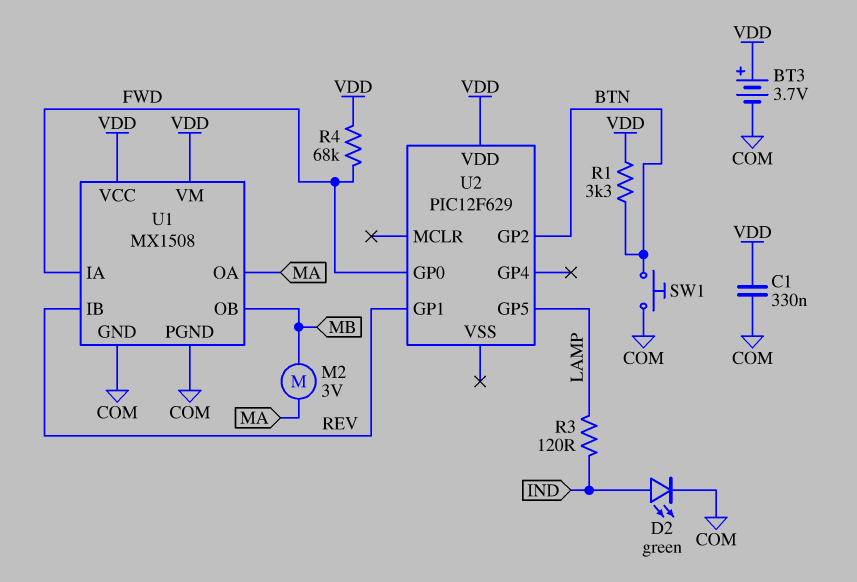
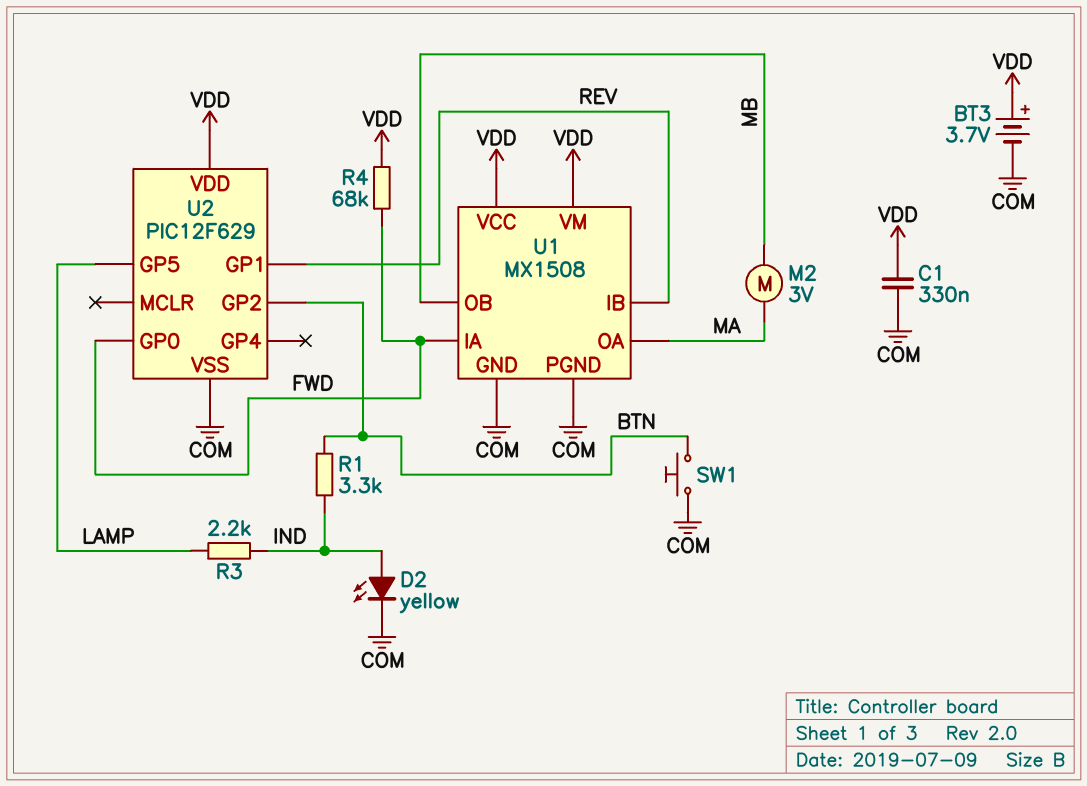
D2: LED green (A IND, K COM) -> LED yellow (A IND, K COM)
R1: 3.3k (BTN, VDD) -> 3.3k (BTN, IND)
R3: 120 (IND, LAMP) -> 2.2k (IND, LAMP)
U2 pin VSS: none -> COM

